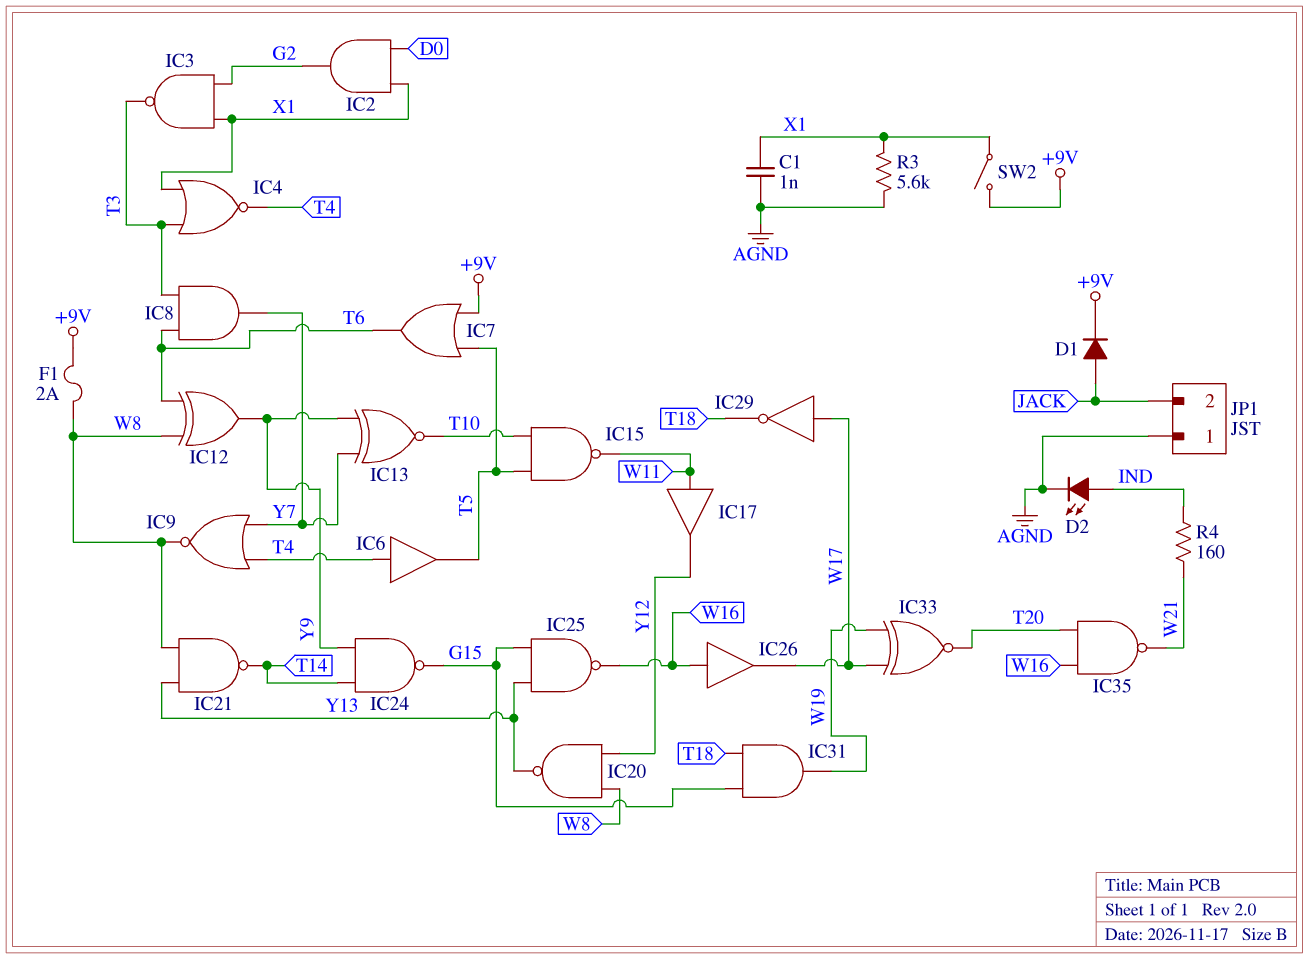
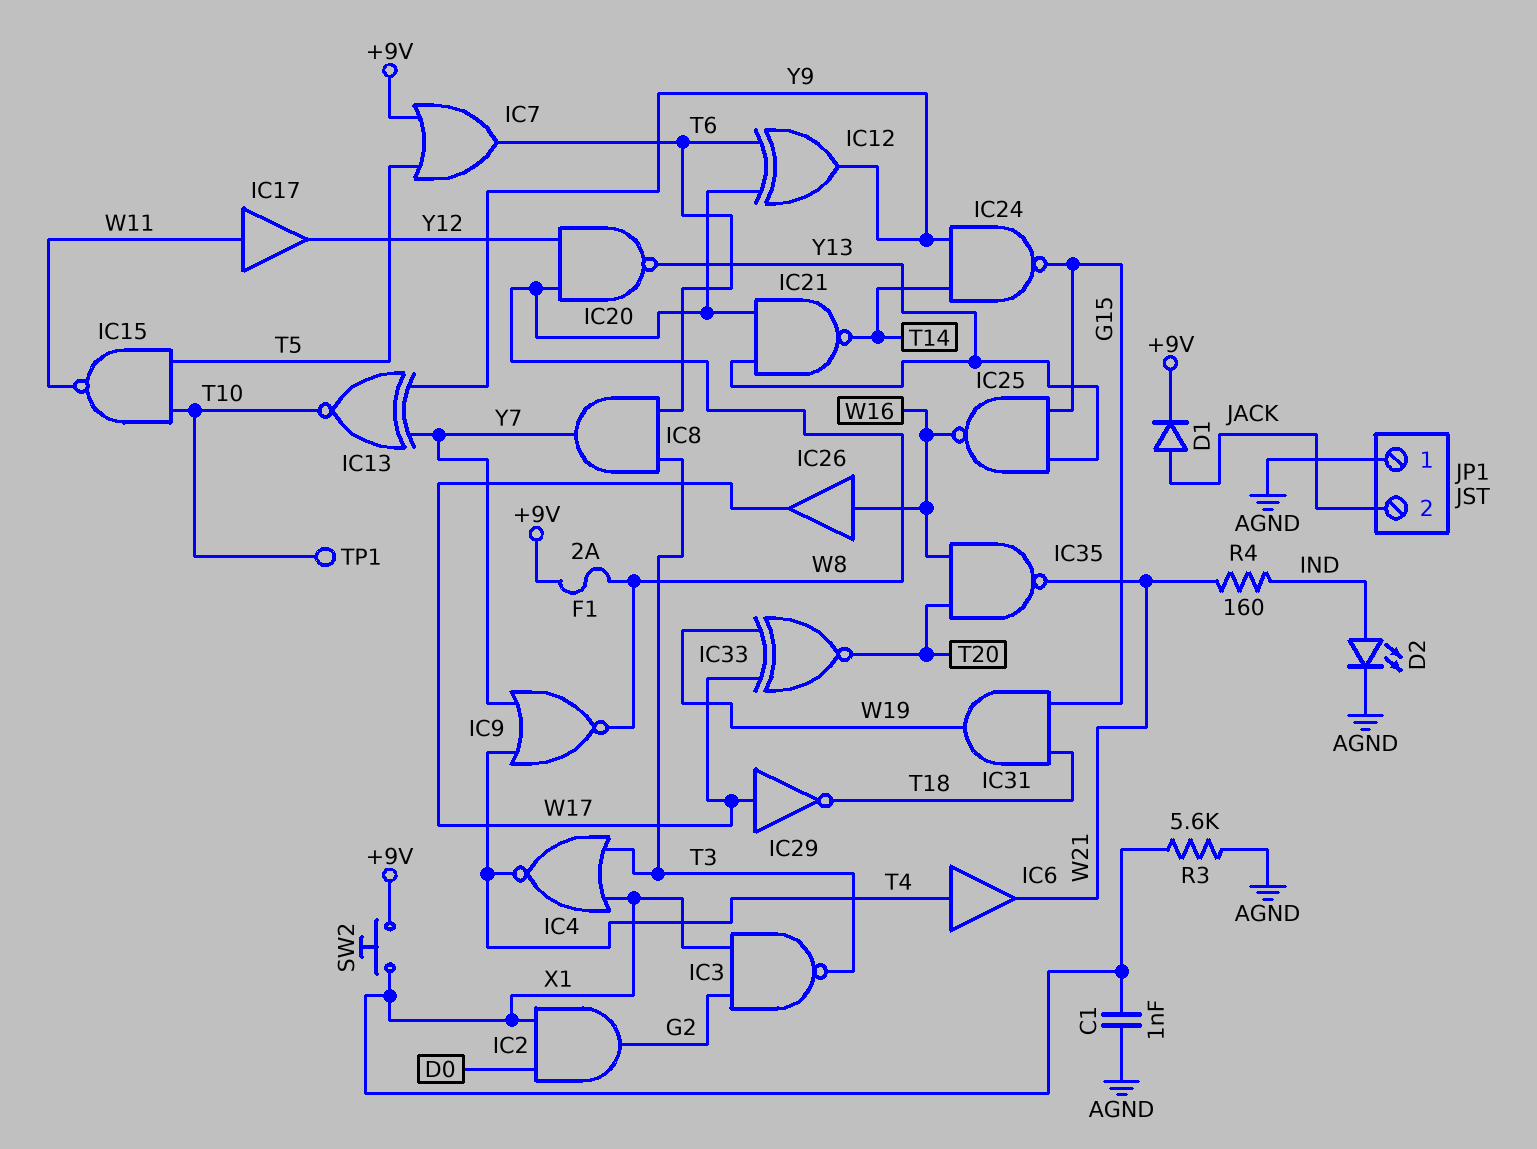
IC6: buffer (in T4, out T5) -> buffer (in T4, out W21)
SW2: switch (+9V, X1) -> button (+9V, X1)
TP1: none -> test point (T10)

